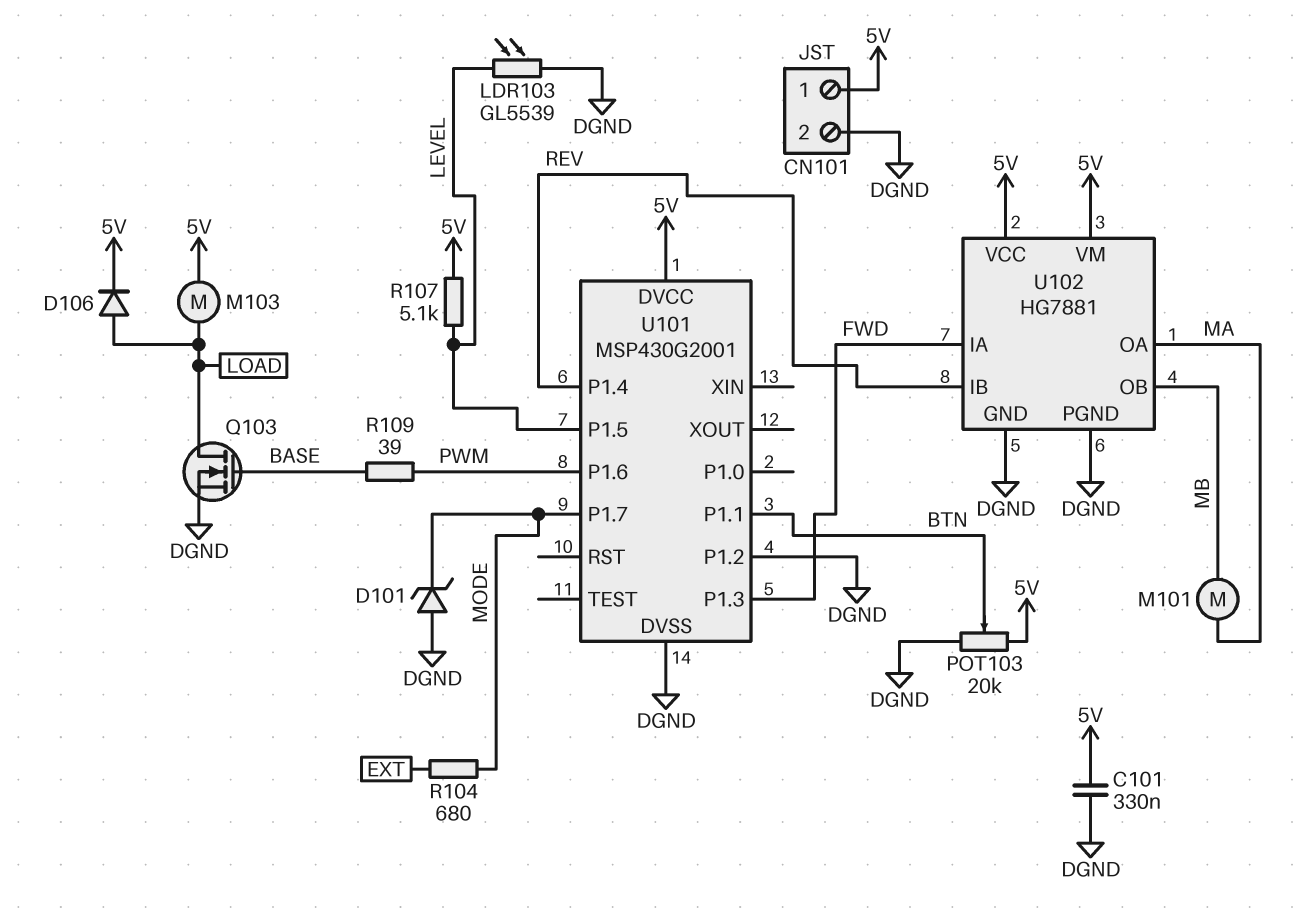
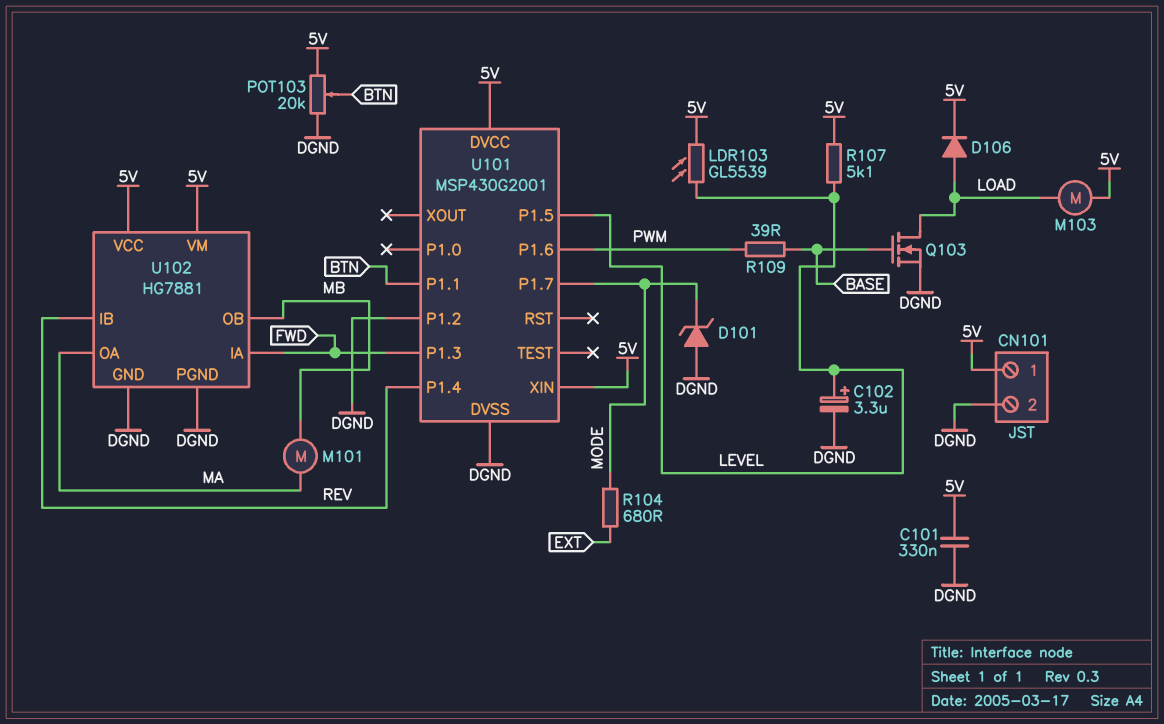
C102: none -> 3.3uF (plus LEVEL, minus DGND)
LDR103: GL5539 (DGND, LEVEL) -> GL5539 (5V, LEVEL)
U101 pin XIN: none -> 5V

